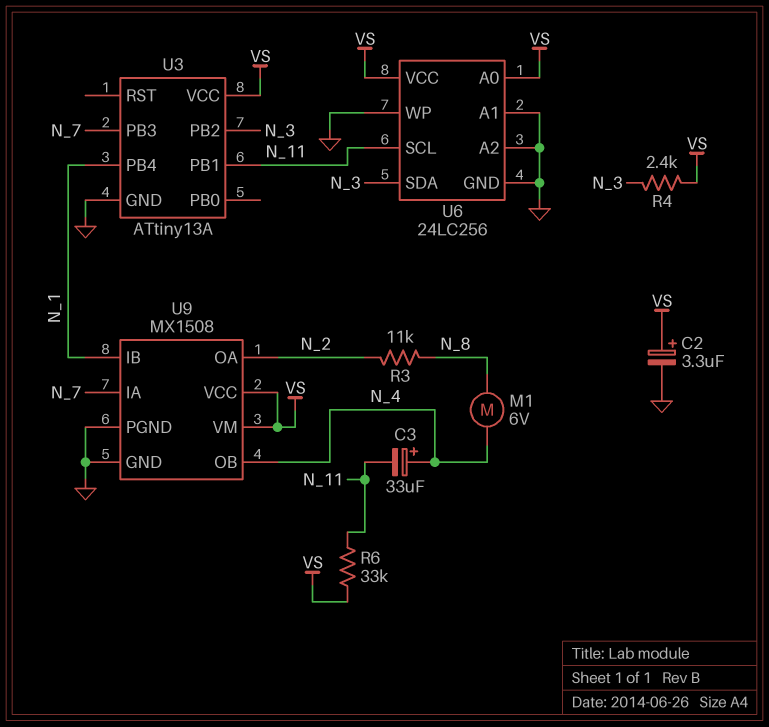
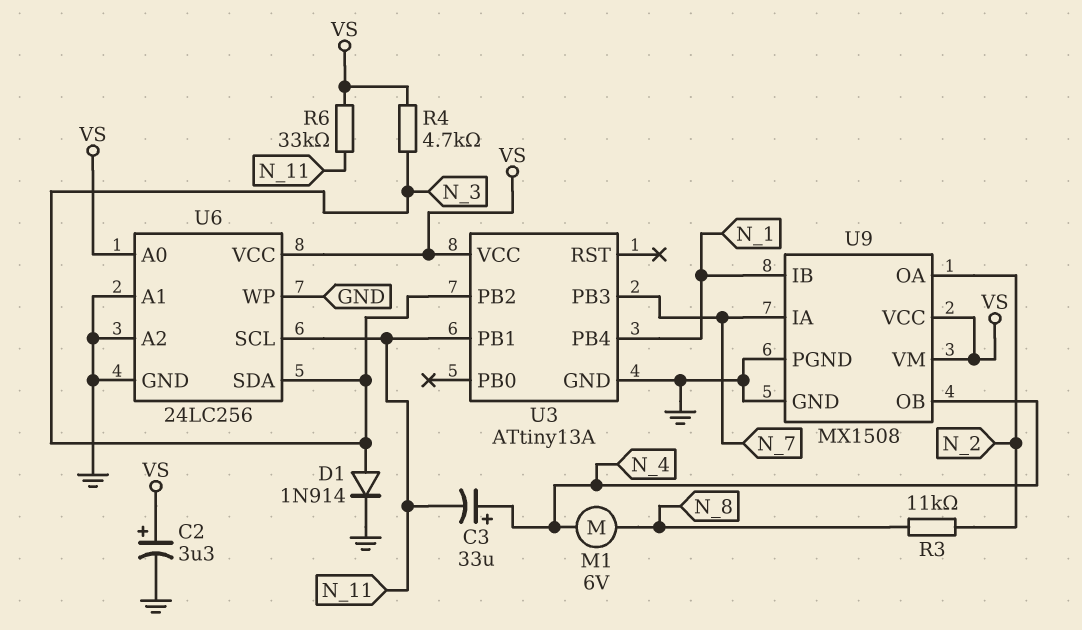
D1: none -> diode 1N914 (A N_3, K GND)
R4: 2.4k (N_3, VS) -> 4.7k (N_3, VS)

